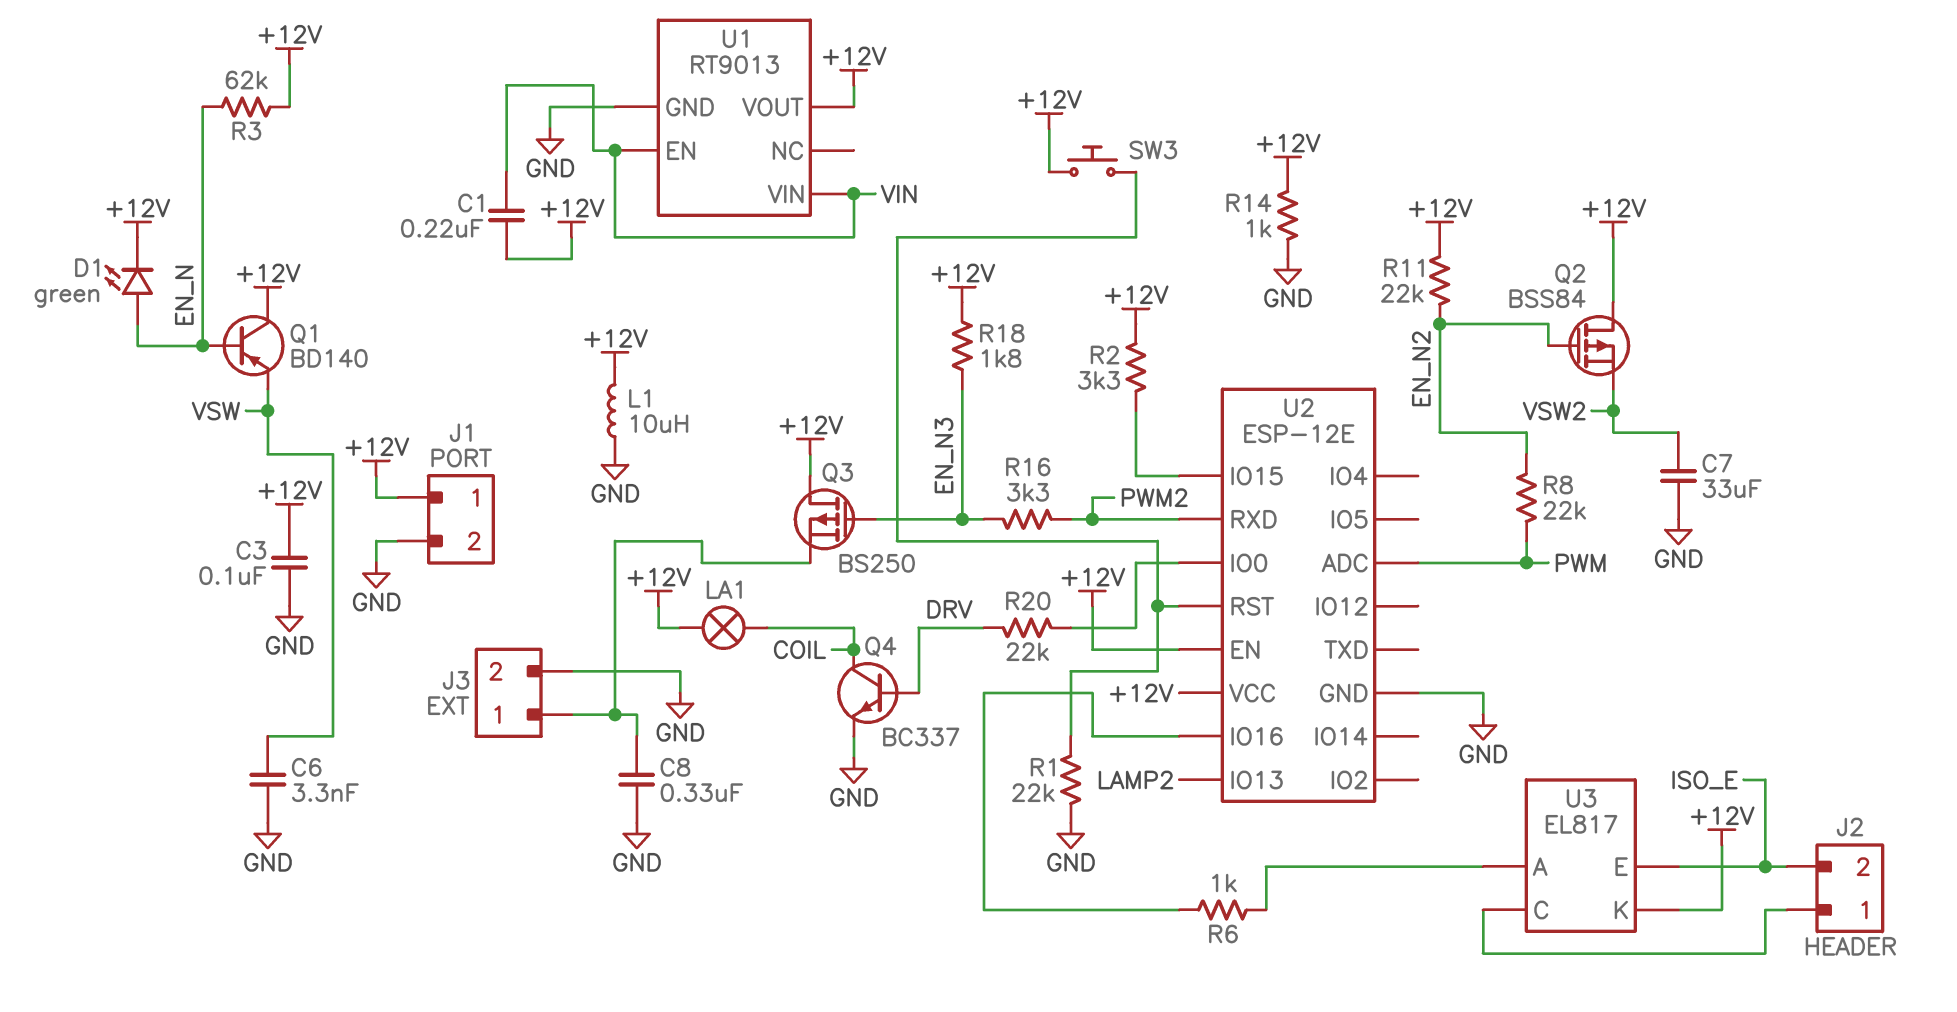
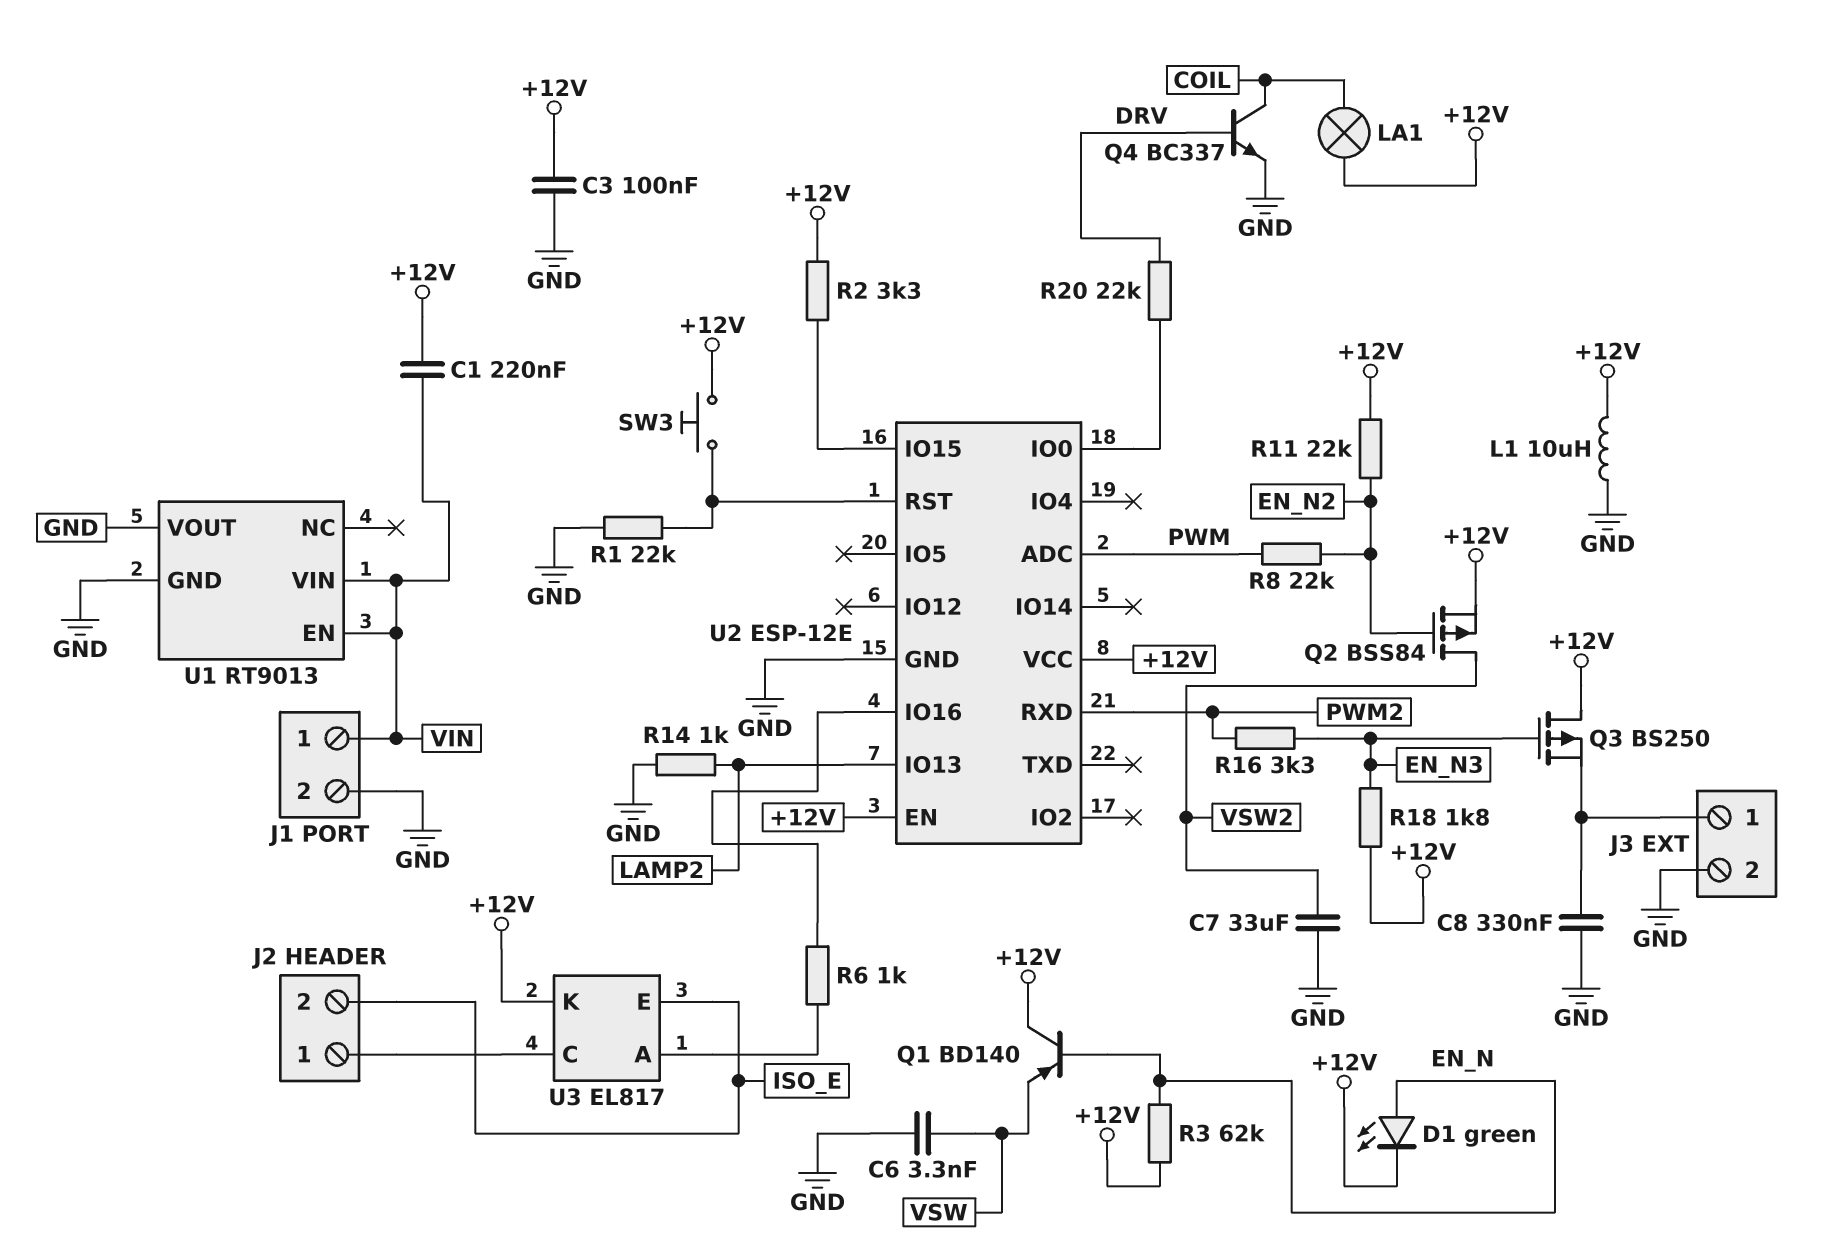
J1 pin 1: +12V -> VIN
Q2: PMOS BSS84 (G EN_N2, D +12V, S VSW2) -> PMOS BSS84 (G EN_N2, D VSW2, S +12V)
R14: 1k (+12V, GND) -> 1k (GND, LAMP2)
U1 pin VOUT: +12V -> GND

